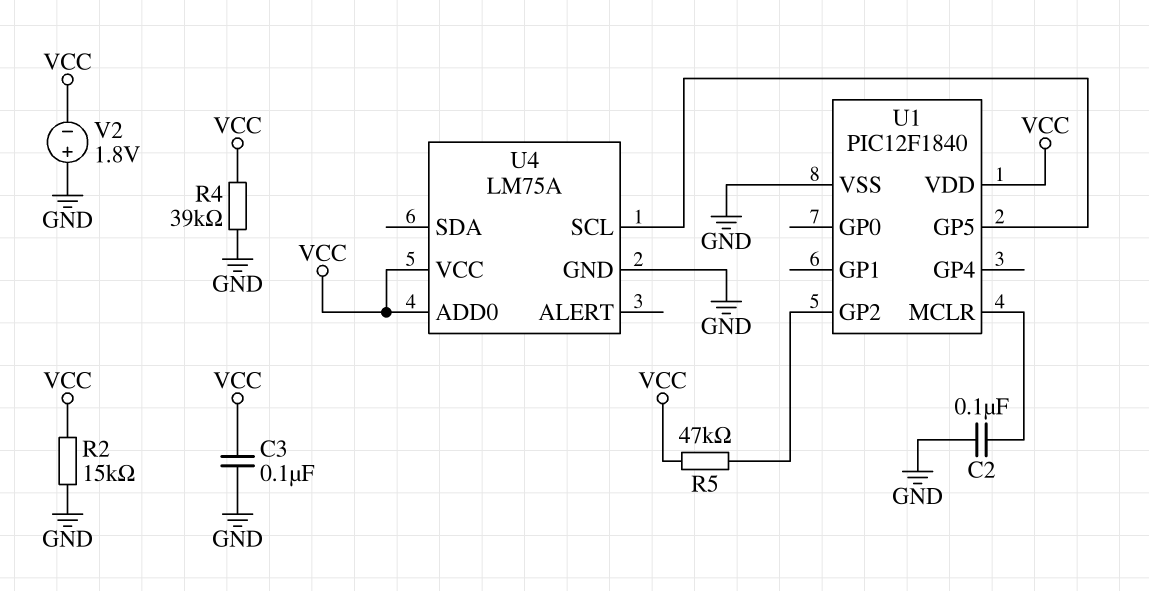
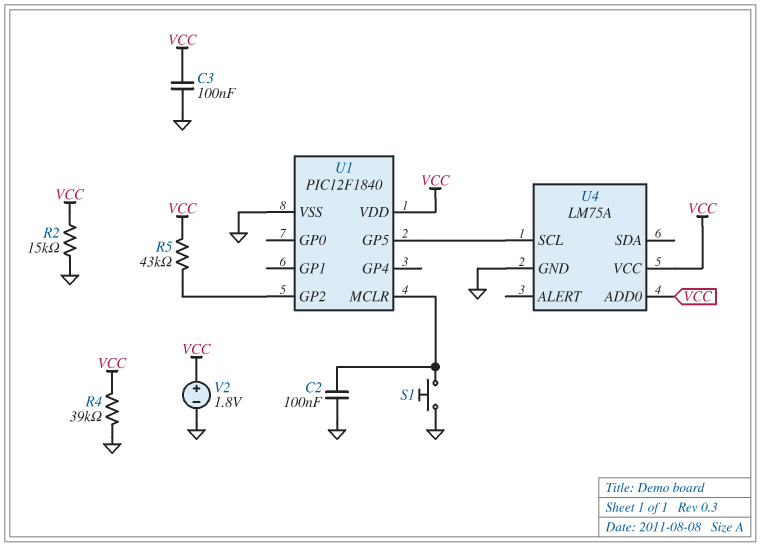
R5: 47k (U1/GP2, VCC) -> 43k (U1/GP2, VCC)
S1: none -> button (GND, U1/MCLR)
V2: 1.8V (plus GND, minus VCC) -> 1.8V (plus VCC, minus GND)

